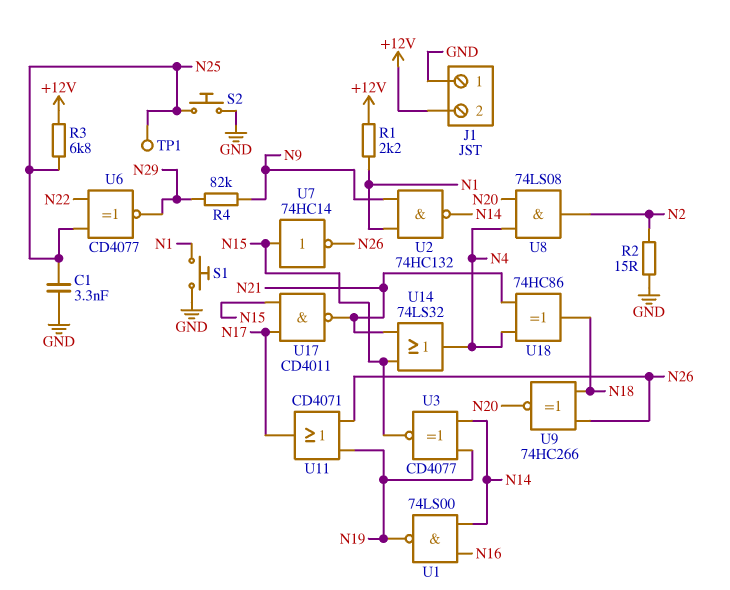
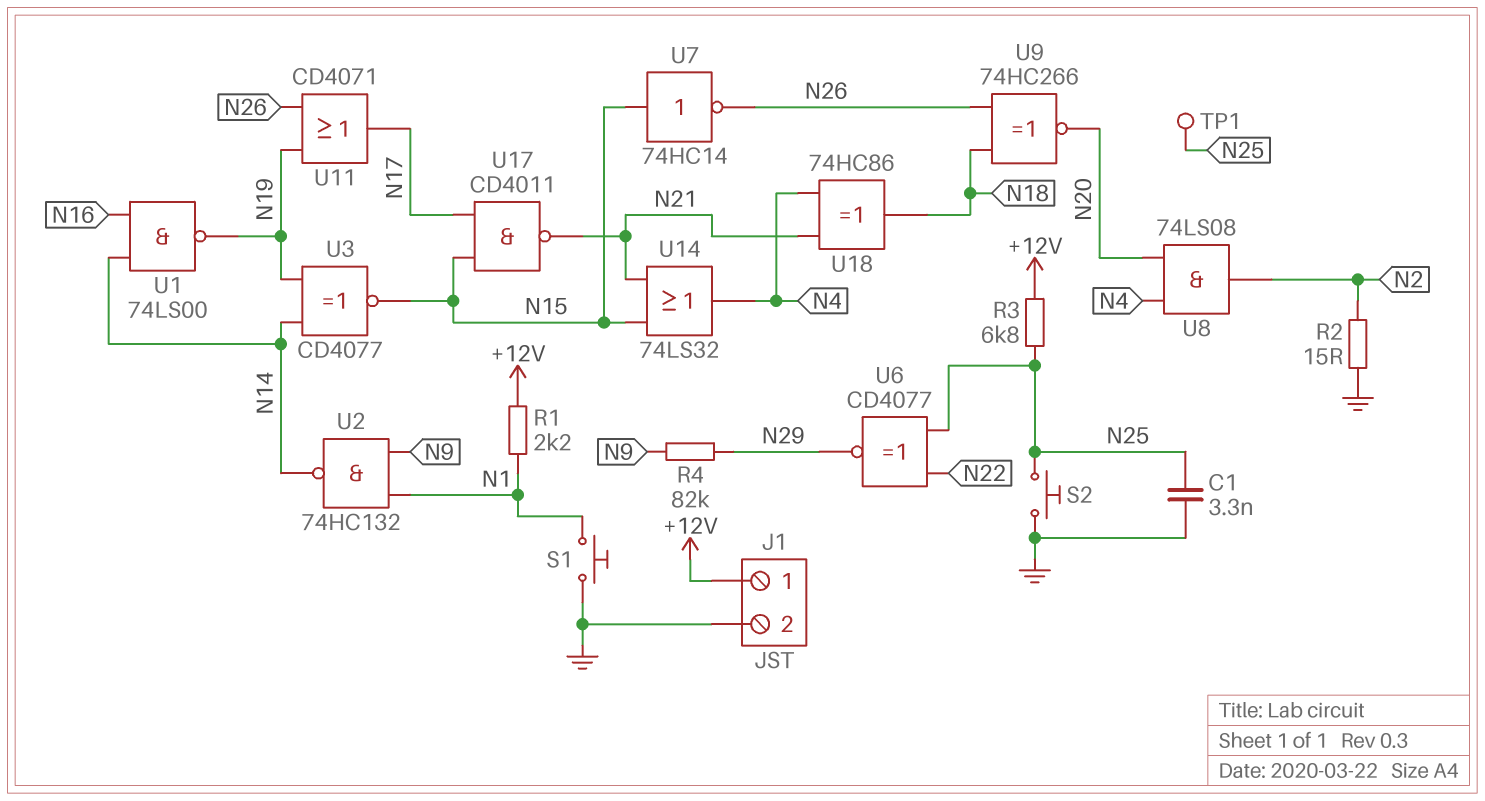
J1 pin 1: GND -> +12V
J1 pin 2: +12V -> GND

